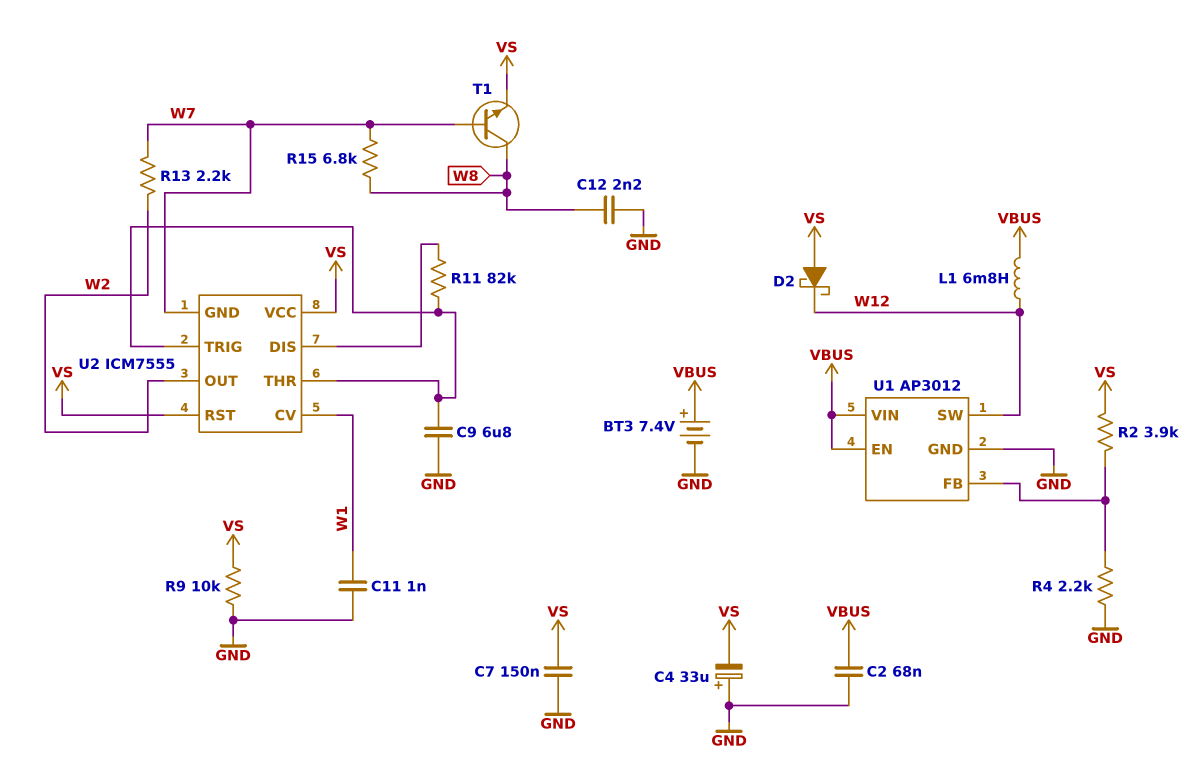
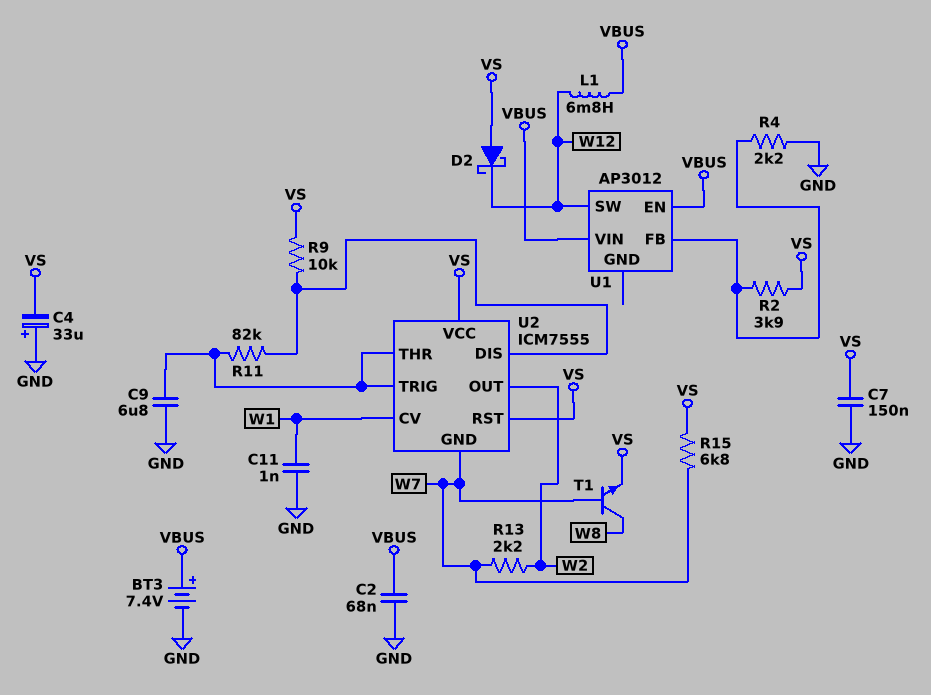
C12: 2.2nF (GND, W8) -> none
R9: 10k (GND, VS) -> 10k (U2/DIS, VS)
R15: 6.8k (W7, W8) -> 6.8k (VS, W7)
U1 pin GND: GND -> none

